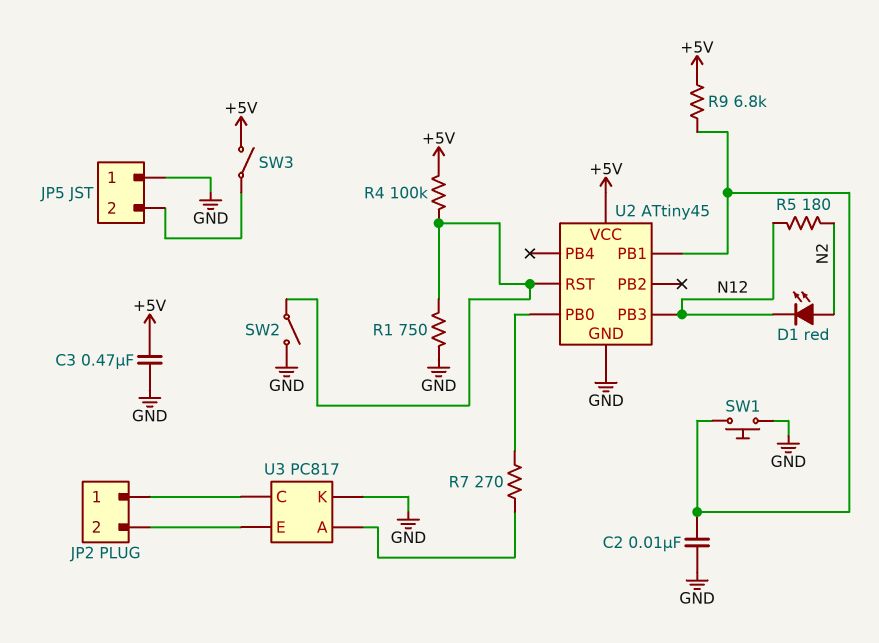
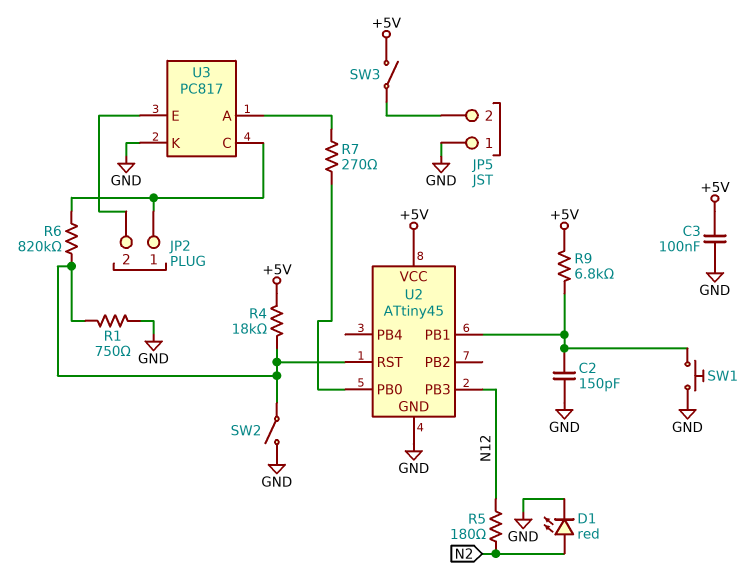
C2: 10nF (GND, U2/PB1) -> 150pF (GND, U2/PB1)
C3: 470nF (+5V, GND) -> 100nF (+5V, GND)
D1: LED red (A N2, K N12) -> LED red (A N2, K GND)
R4: 100k (+5V, U2/RST) -> 18k (+5V, U2/RST)
R6: none -> 820k (JP2/1, U2/RST)

